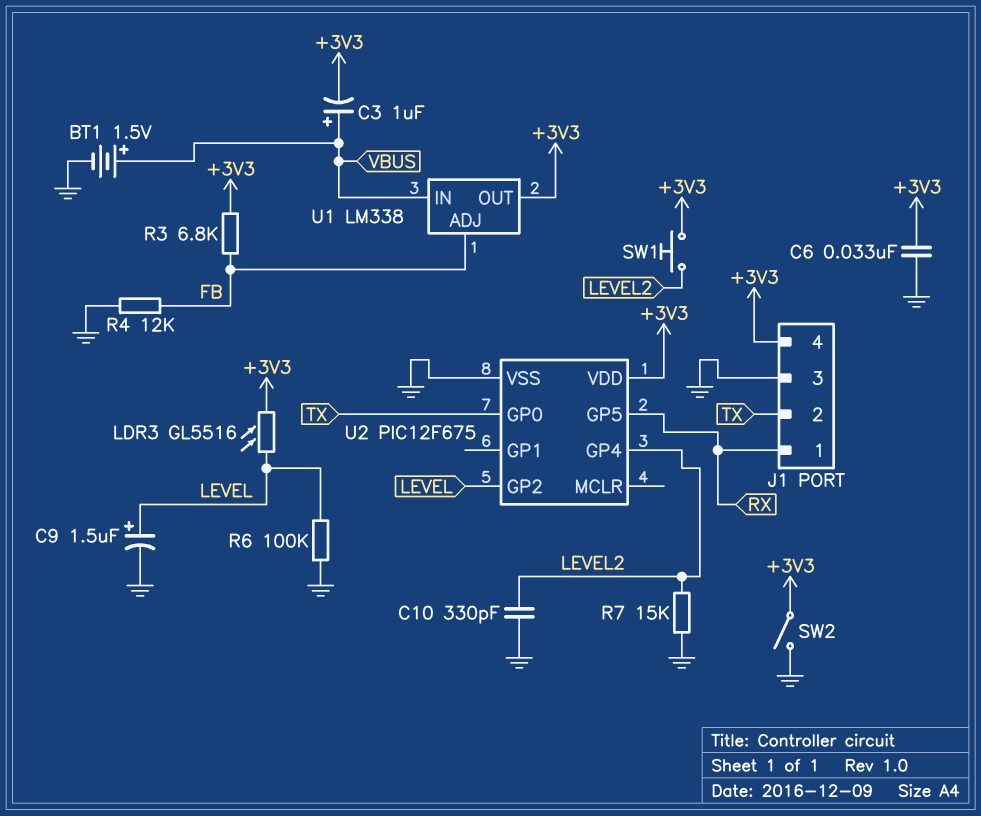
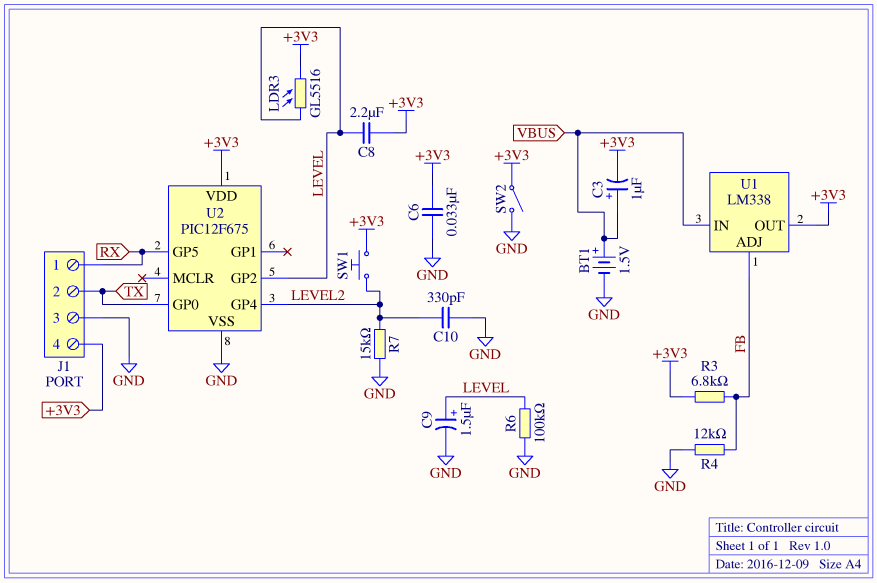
C8: none -> 2.2uF (+3V3, LEVEL)

